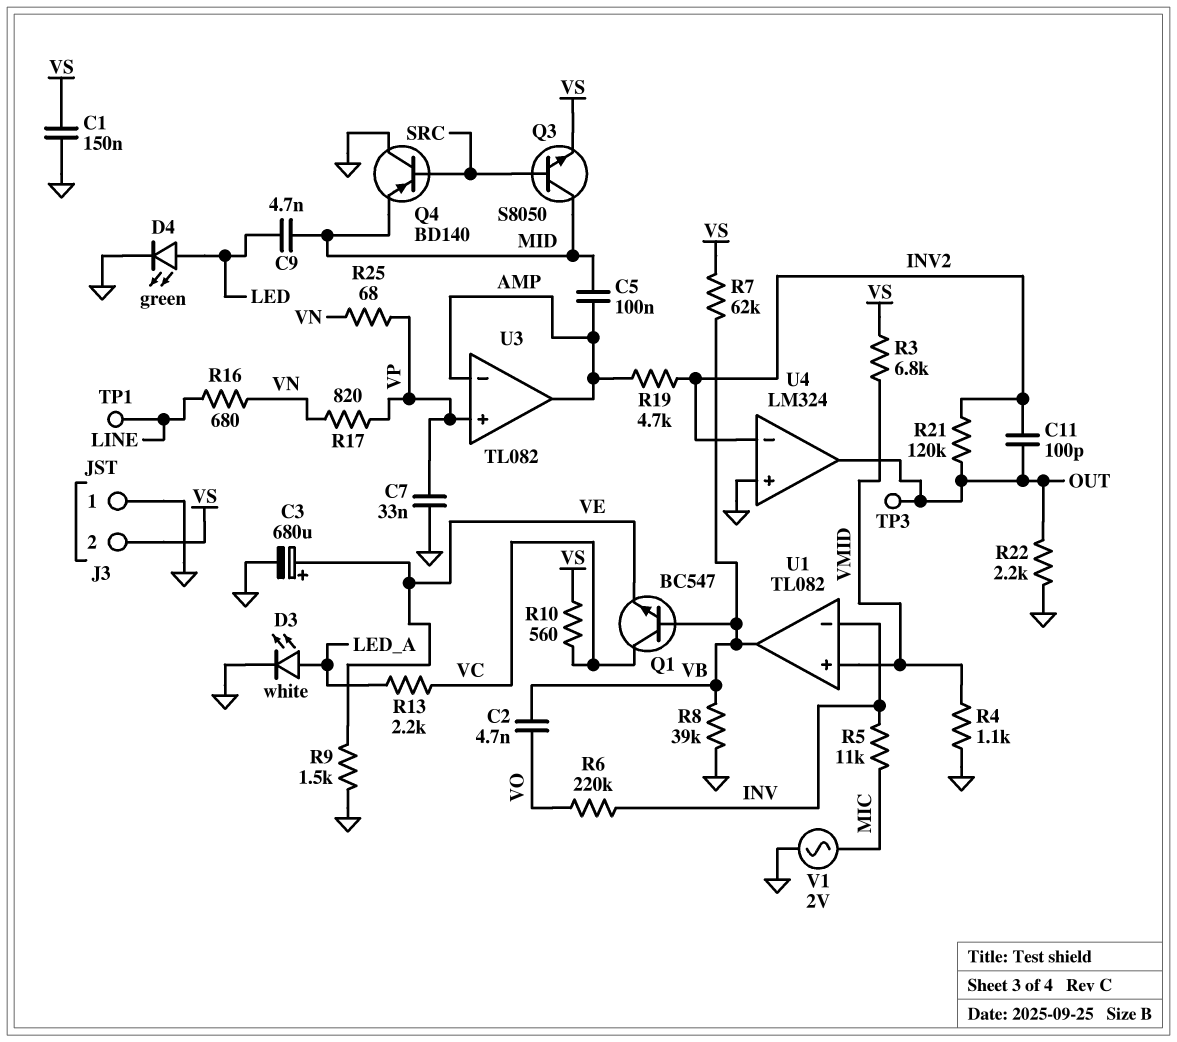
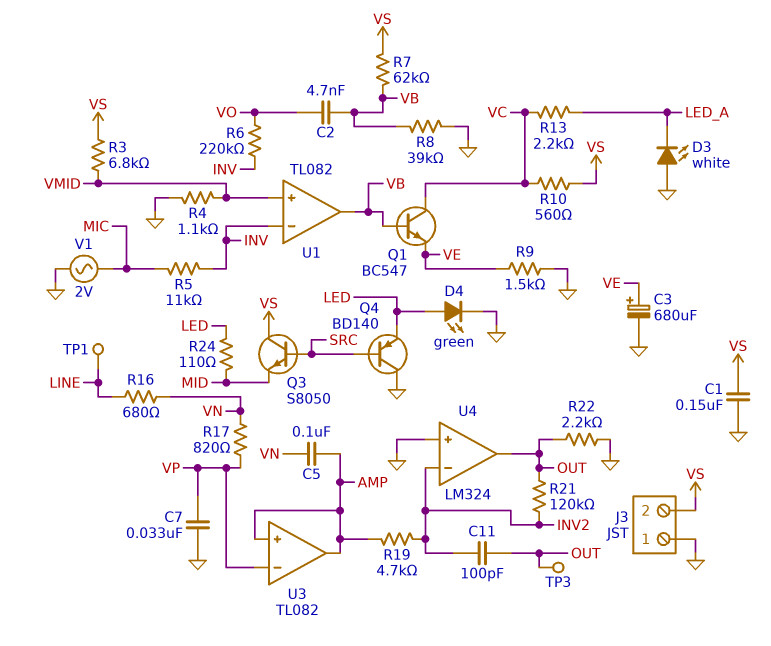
C5: 100nF (AMP, MID) -> 100nF (AMP, VN)
C9: 4.7nF (LED, MID) -> none
D3: LED white (A LED_A, K GND) -> LED white (A GND, K LED_A)
Q3: NPN S8050 (B SRC, C MID, E VS) -> NPN S8050 (B SRC, C VS, E MID)
Q4: PNP BD140 (B SRC, C GND, E MID) -> PNP BD140 (B SRC, C GND, E LED)
R24: none -> 110 (LED, MID)
R25: 68 (VN, VP) -> none
U3 pin in+: VP -> AMP
U3 pin in-: AMP -> VP

